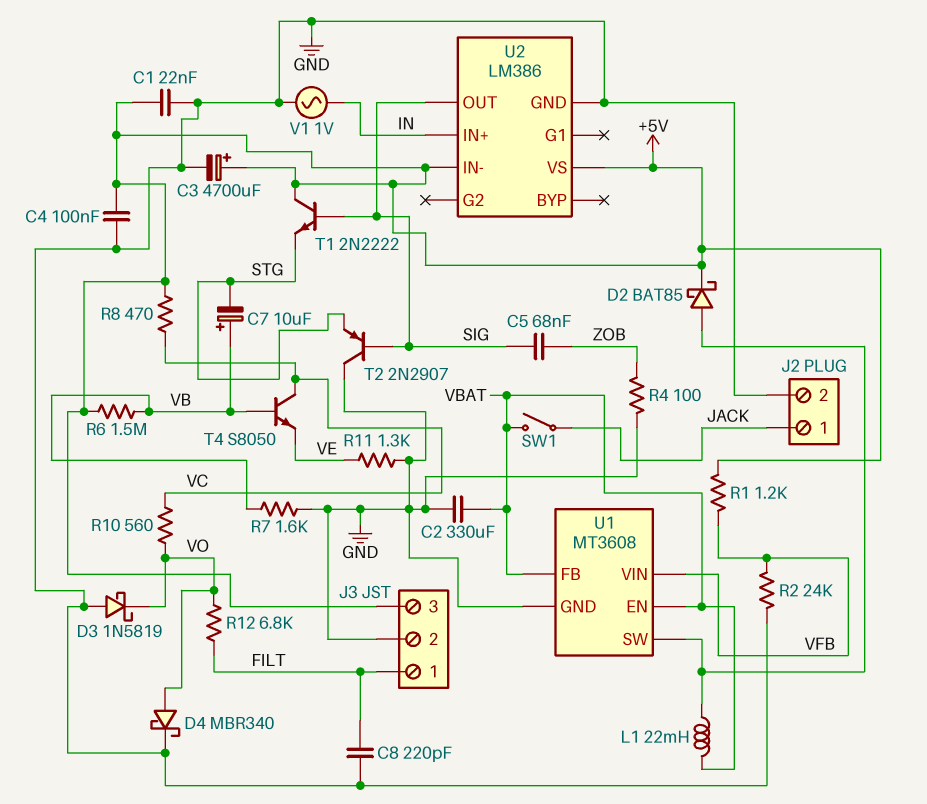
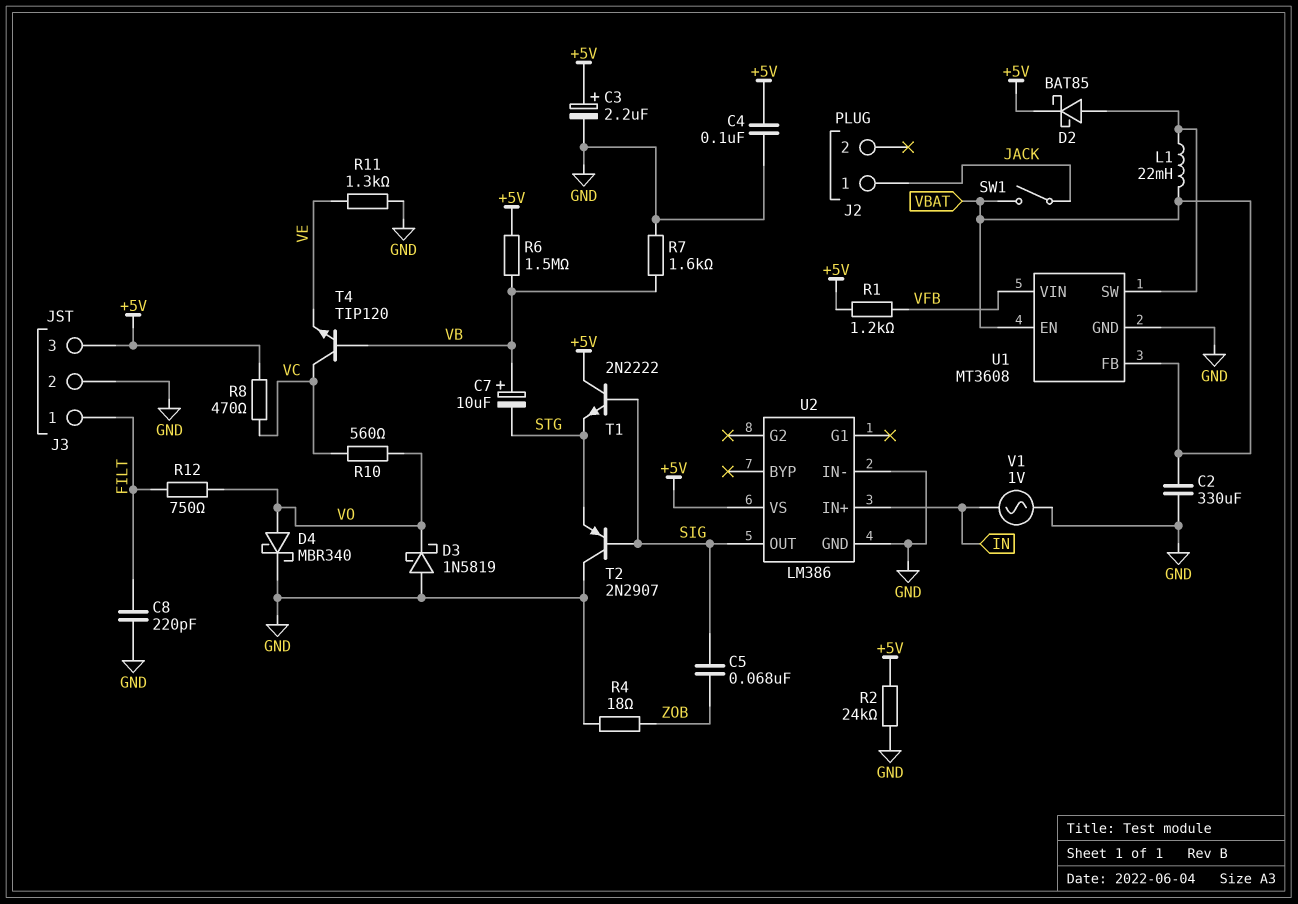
C1: 22nF (+5V, GND) -> none
C3: 4700uF (plus +5V, minus GND) -> 2.2uF (plus +5V, minus GND)
J2 pin 2: GND -> none
R2: 24k (GND, VFB) -> 24k (+5V, GND)
R4: 100 (GND, ZOB) -> 18 (GND, ZOB)
R12: 6.8k (FILT, VO) -> 750 (FILT, VO)
T4: NPN S8050 (B VB, C VC, E VE) -> NPN TIP120 (B VB, C VC, E VE)
U2 pin IN-: +5V -> GND

